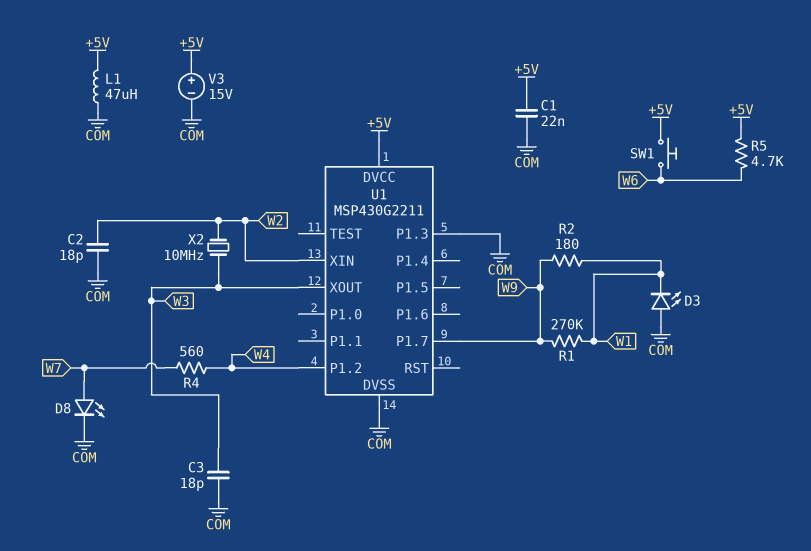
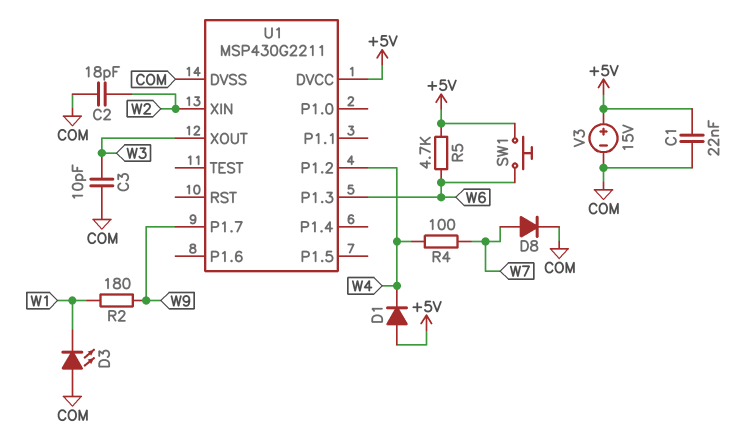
C3: 18pF (COM, W3) -> 10pF (COM, W3)
D1: none -> diode (A +5V, K W4)
D8: LED (A W7, K COM) -> diode (A W7, K COM)
L1: 47uH (+5V, COM) -> none
R1: 270k (W1, W9) -> none
R4: 560 (W4, W7) -> 100 (W4, W7)
U1 pin P1.3: COM -> W6
X2: 10MHz (W2, W3) -> none

